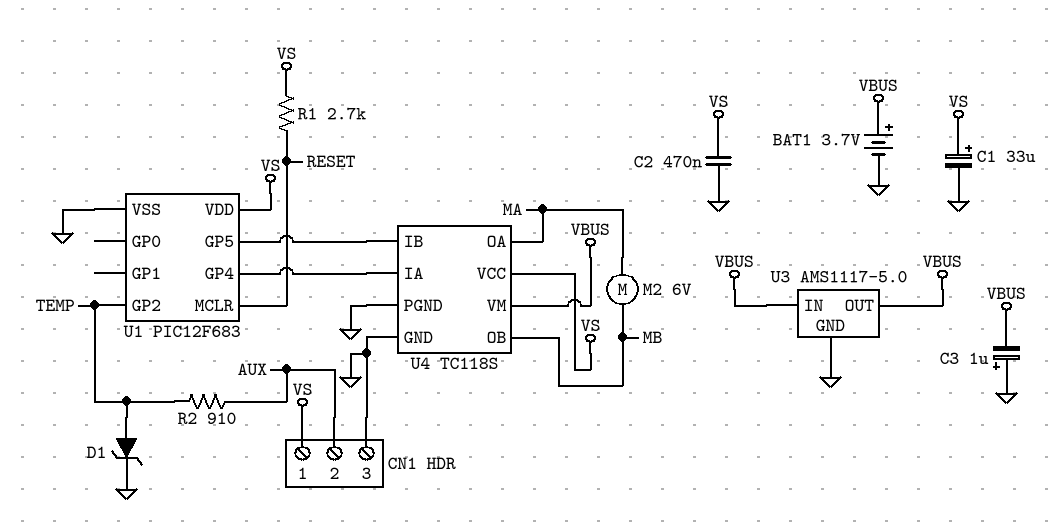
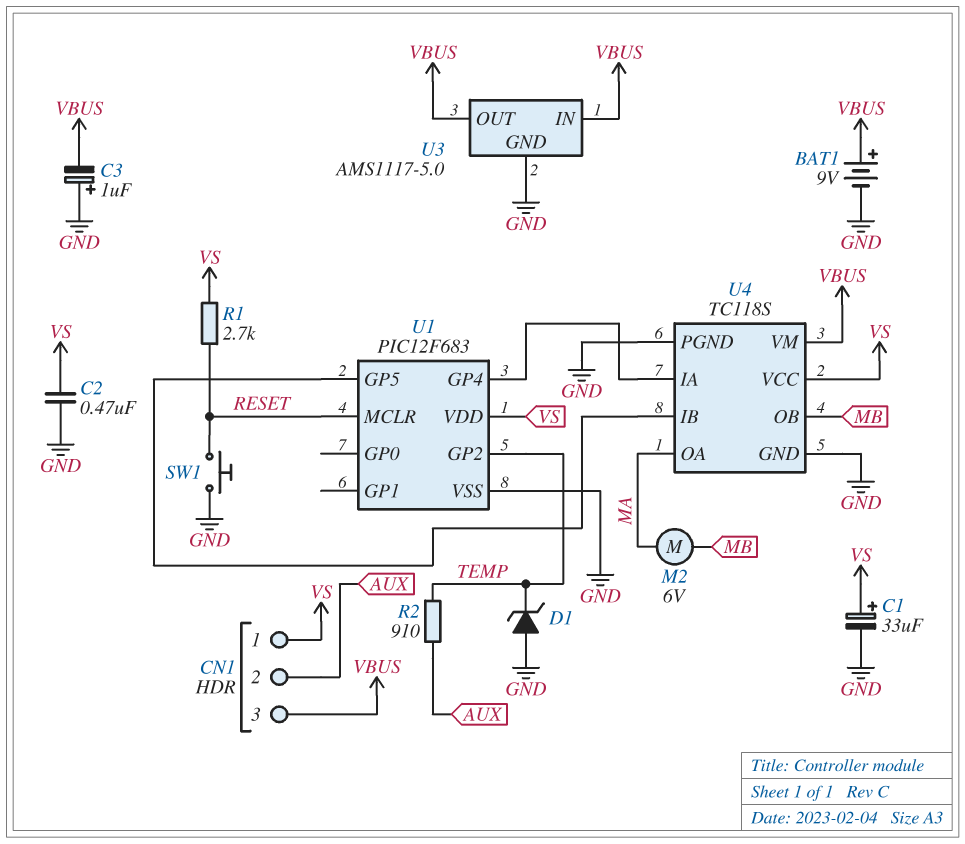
BAT1: 3.7V (plus VBUS, minus GND) -> 9V (plus VBUS, minus GND)
CN1 pin 3: GND -> VBUS
D1: zener (A TEMP, K GND) -> zener (A GND, K TEMP)
SW1: none -> button (GND, RESET)

